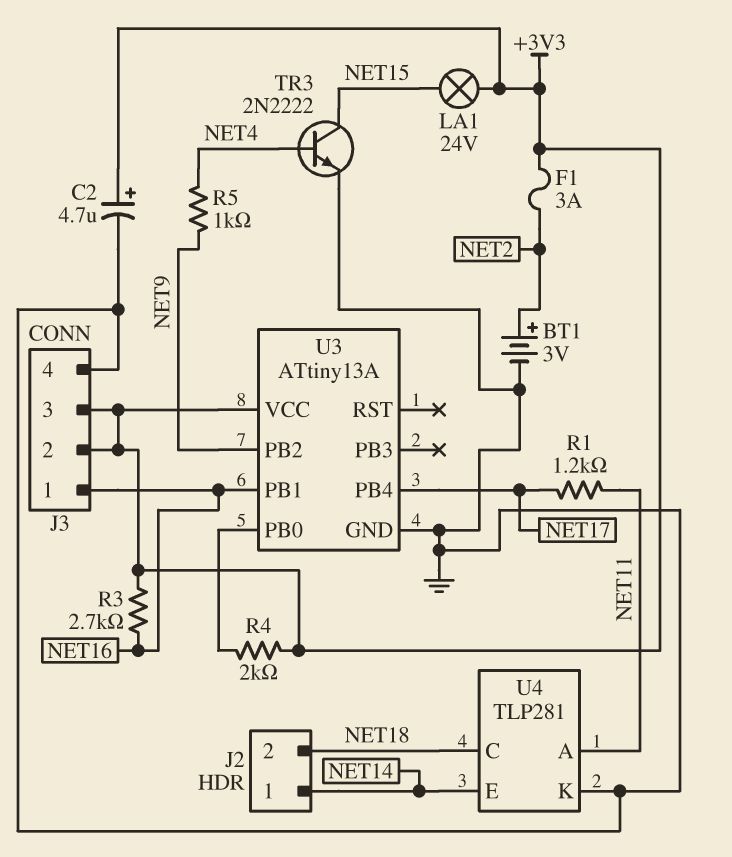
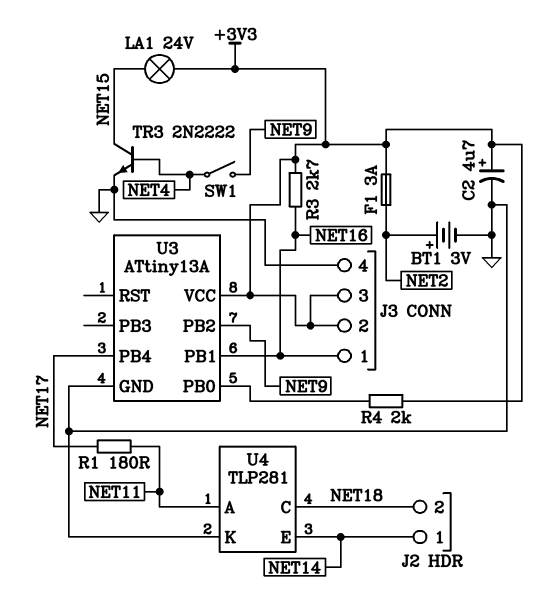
R1: 1.2k (NET11, NET17) -> 180 (NET11, NET17)
R5: 1k (NET4, NET9) -> none
SW1: none -> switch (NET4, NET9)

